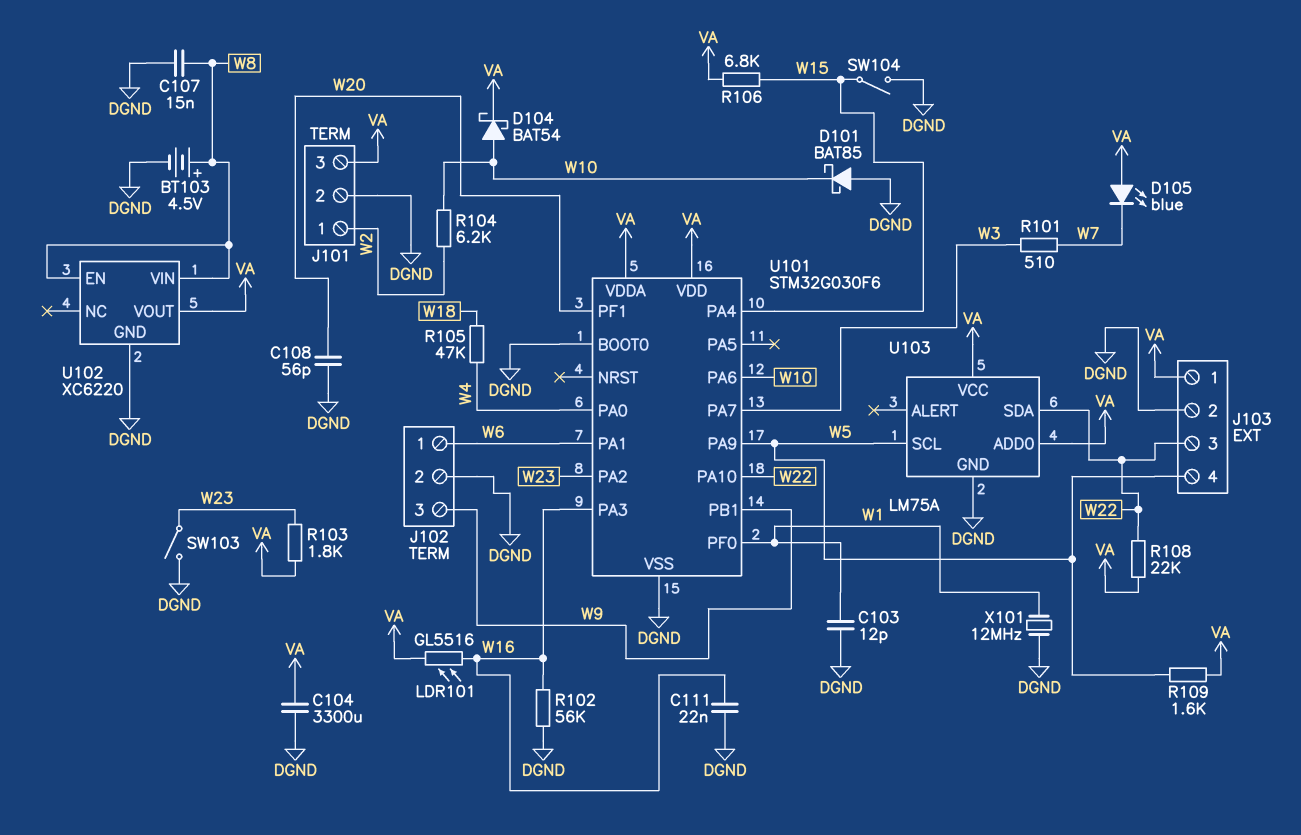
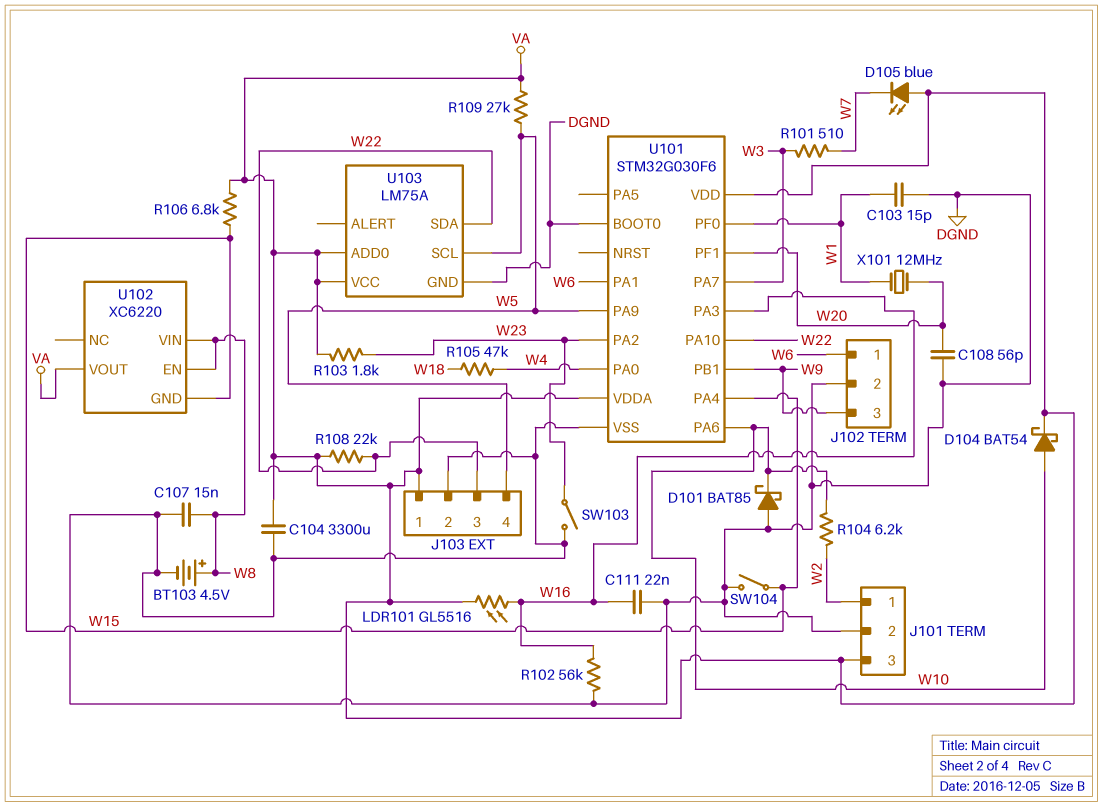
C103: 12pF (DGND, W1) -> 15pF (DGND, W1)
R109: 1.6k (VA, W5) -> 27k (VA, W5)
U102 pin GND: DGND -> W15
X101: 12MHz (DGND, W1) -> 12MHz (W1, W20)

